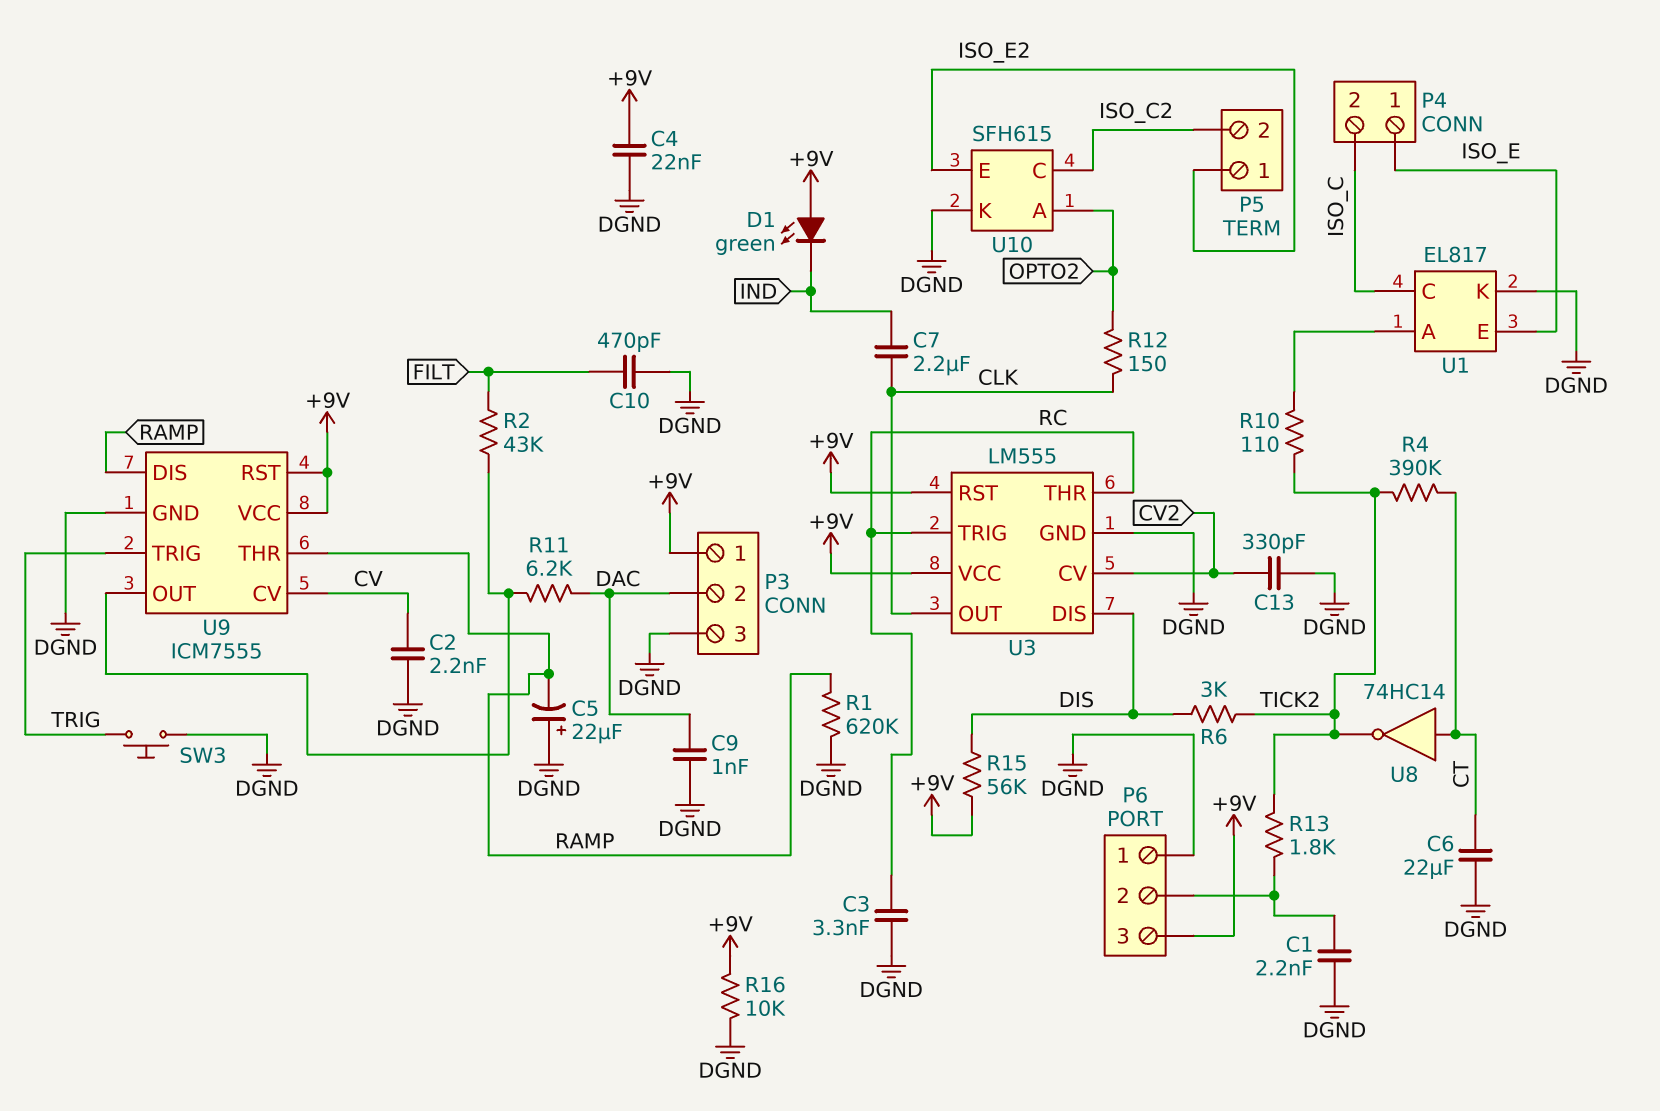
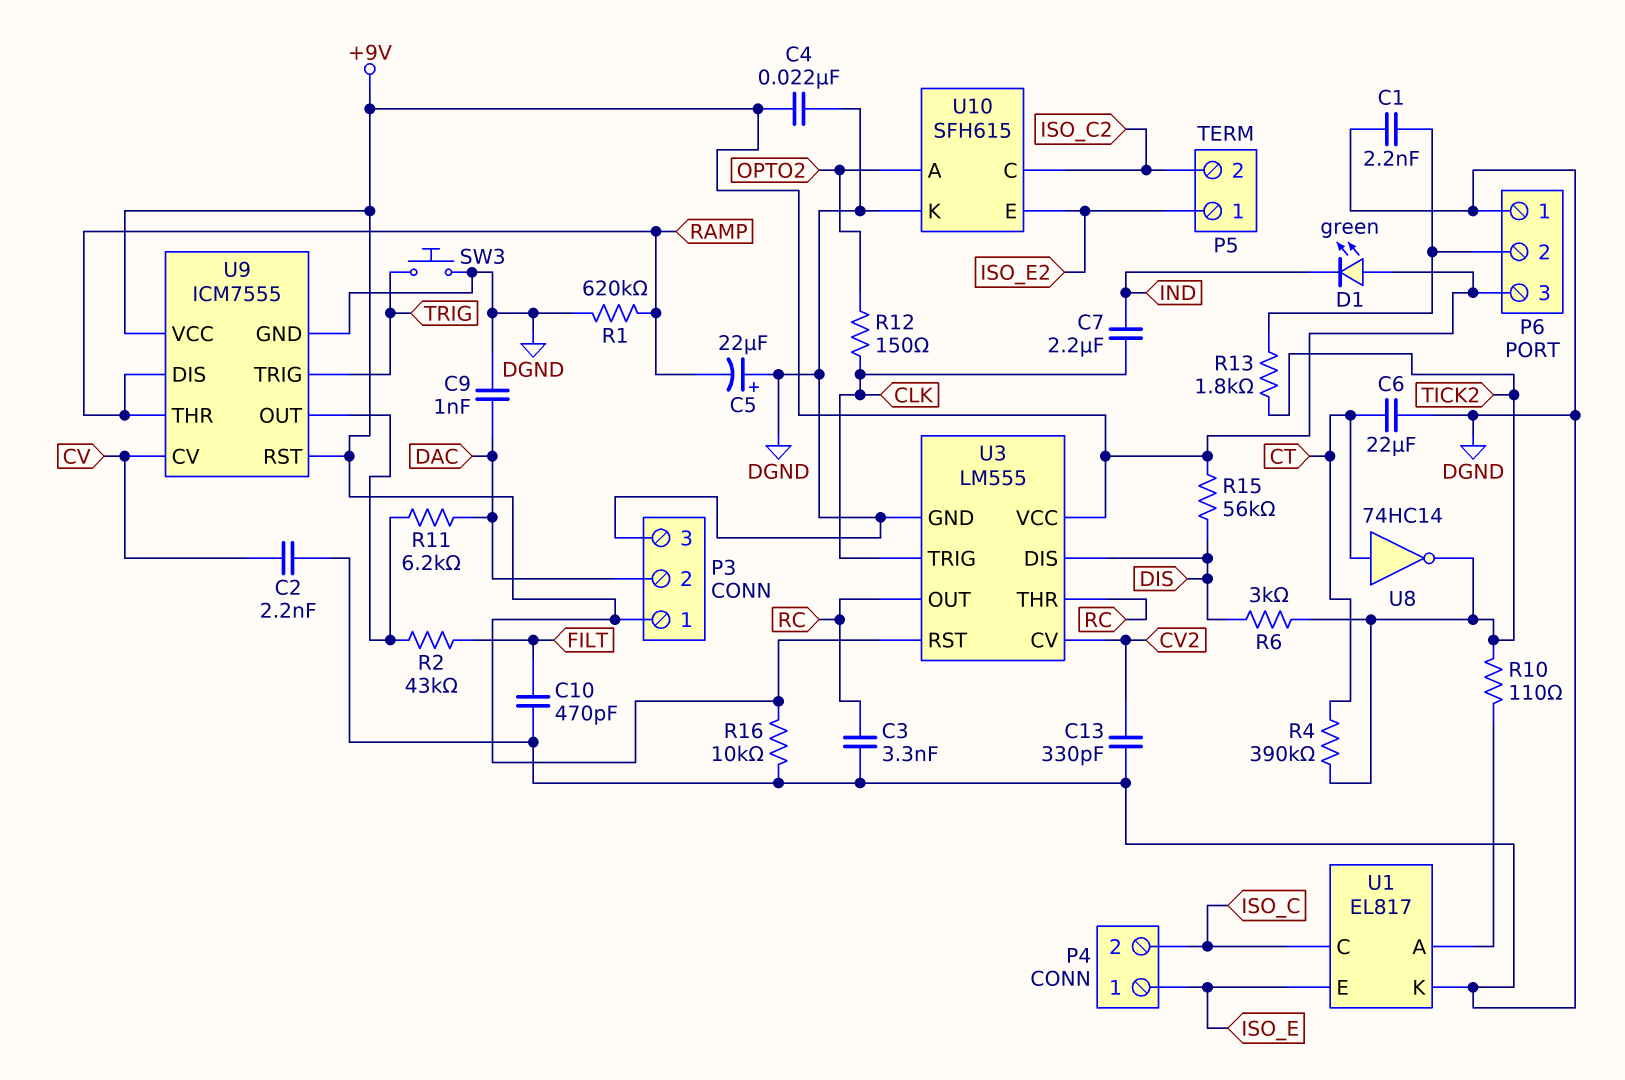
U3 pin OUT: CLK -> RC
U3 pin TRIG: RC -> CLK

